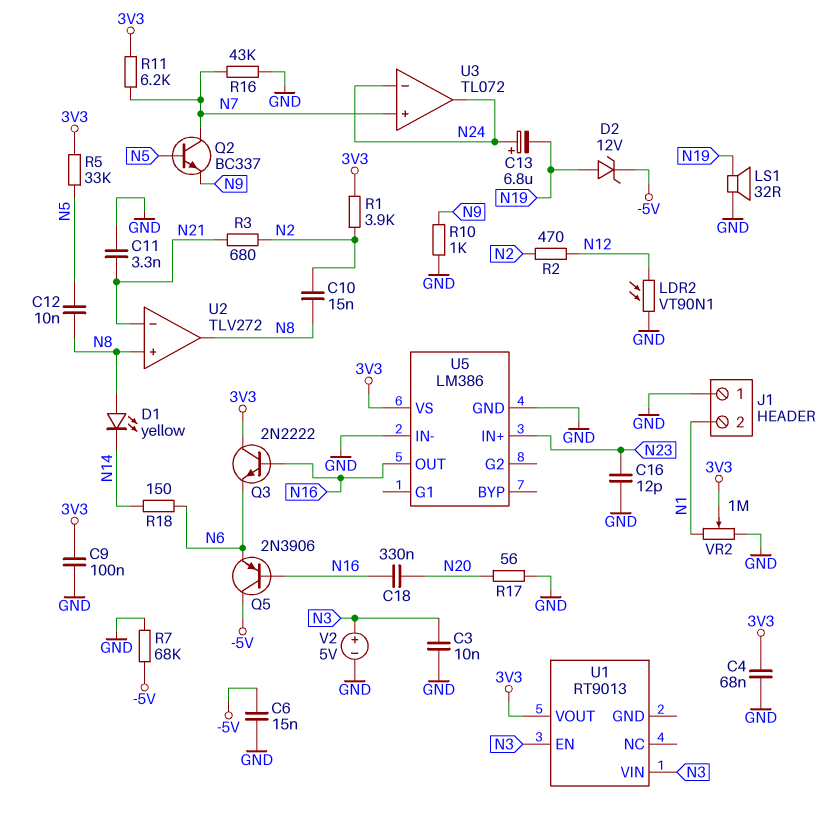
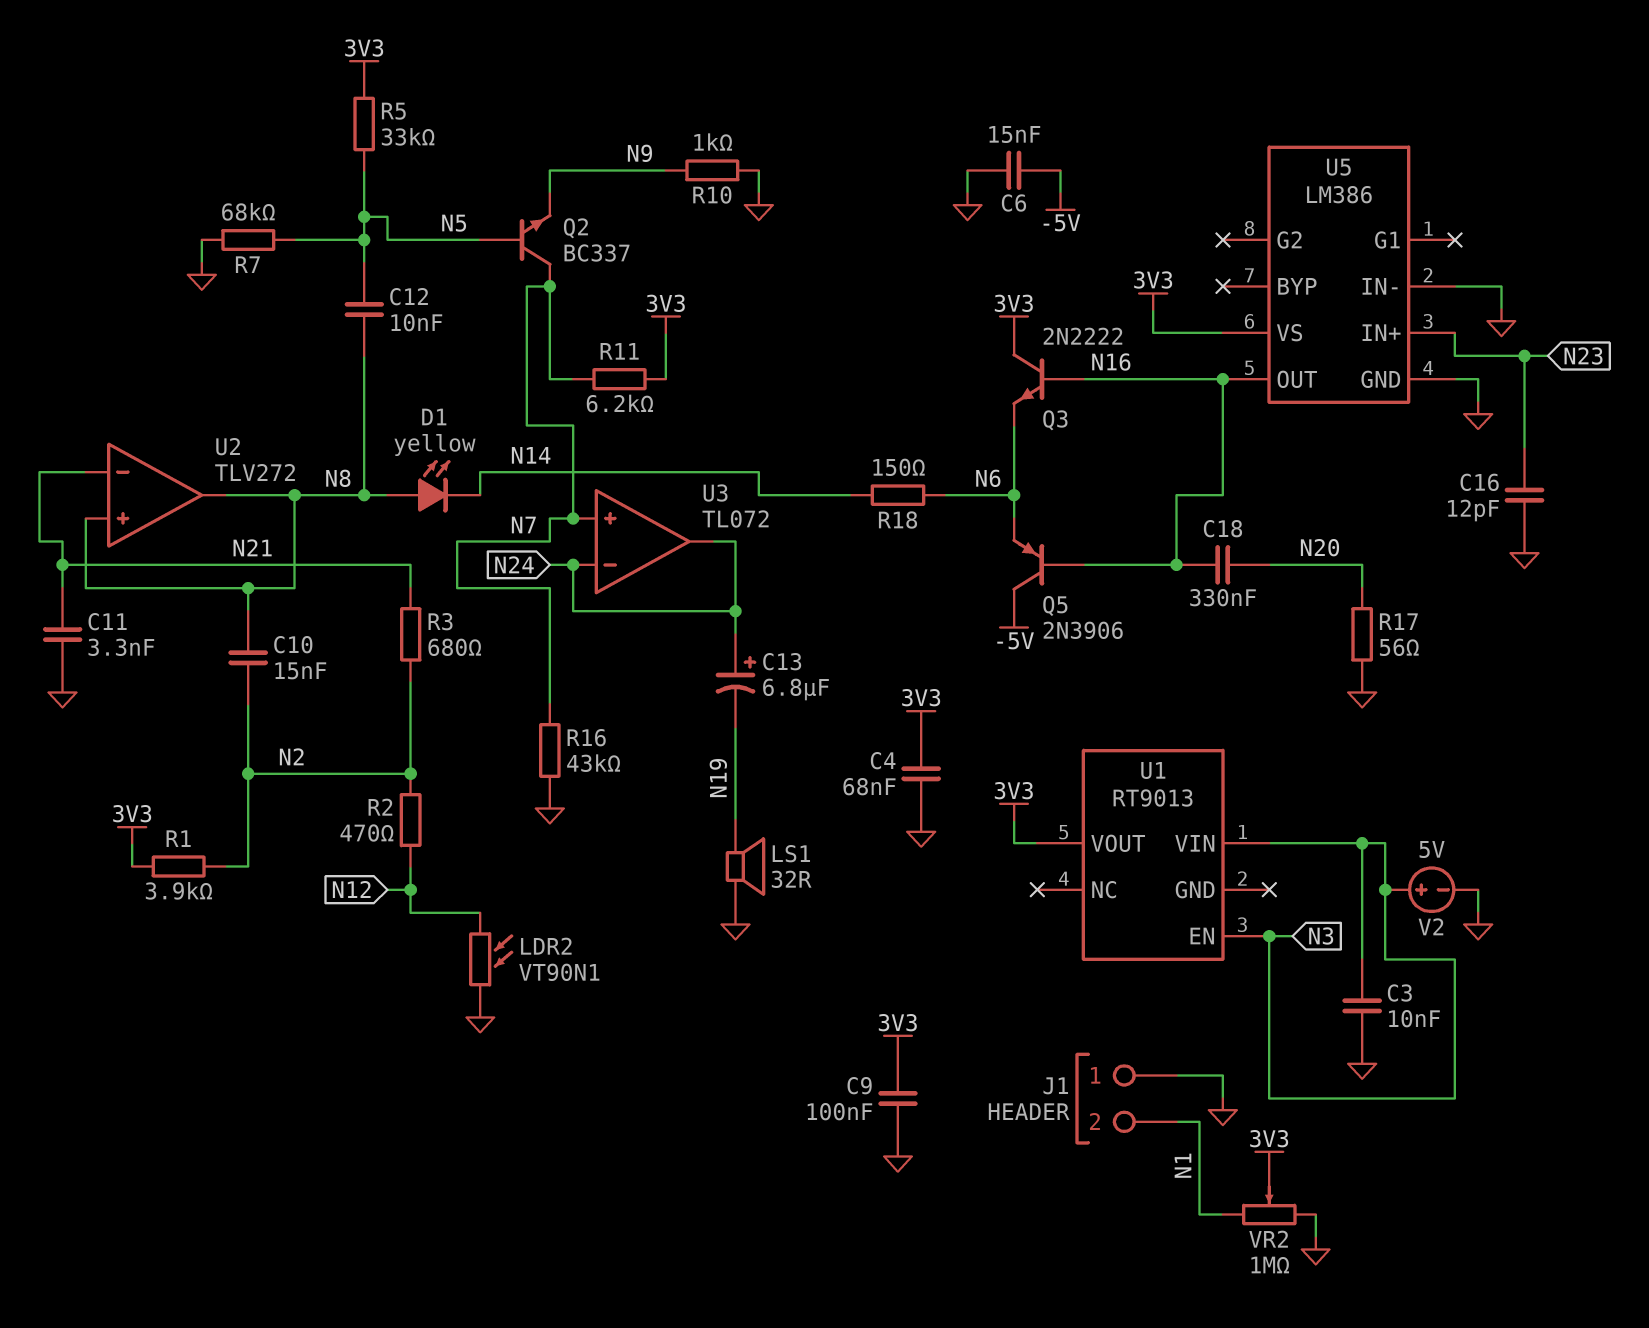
D2: zener 12V (A N19, K -5V) -> none
R7: 68k (-5V, GND) -> 68k (GND, N5)

